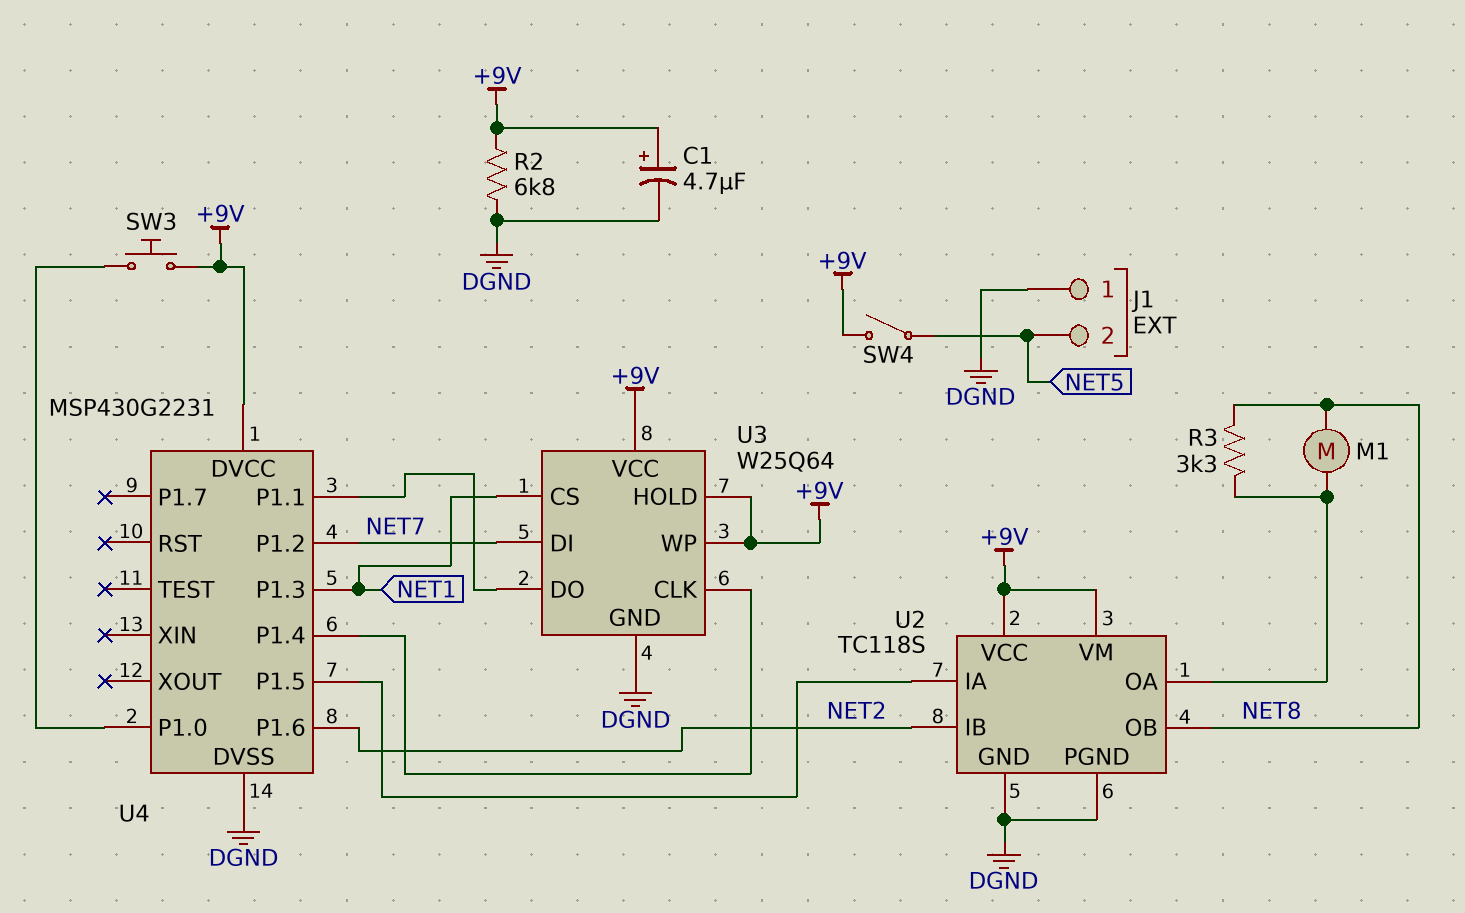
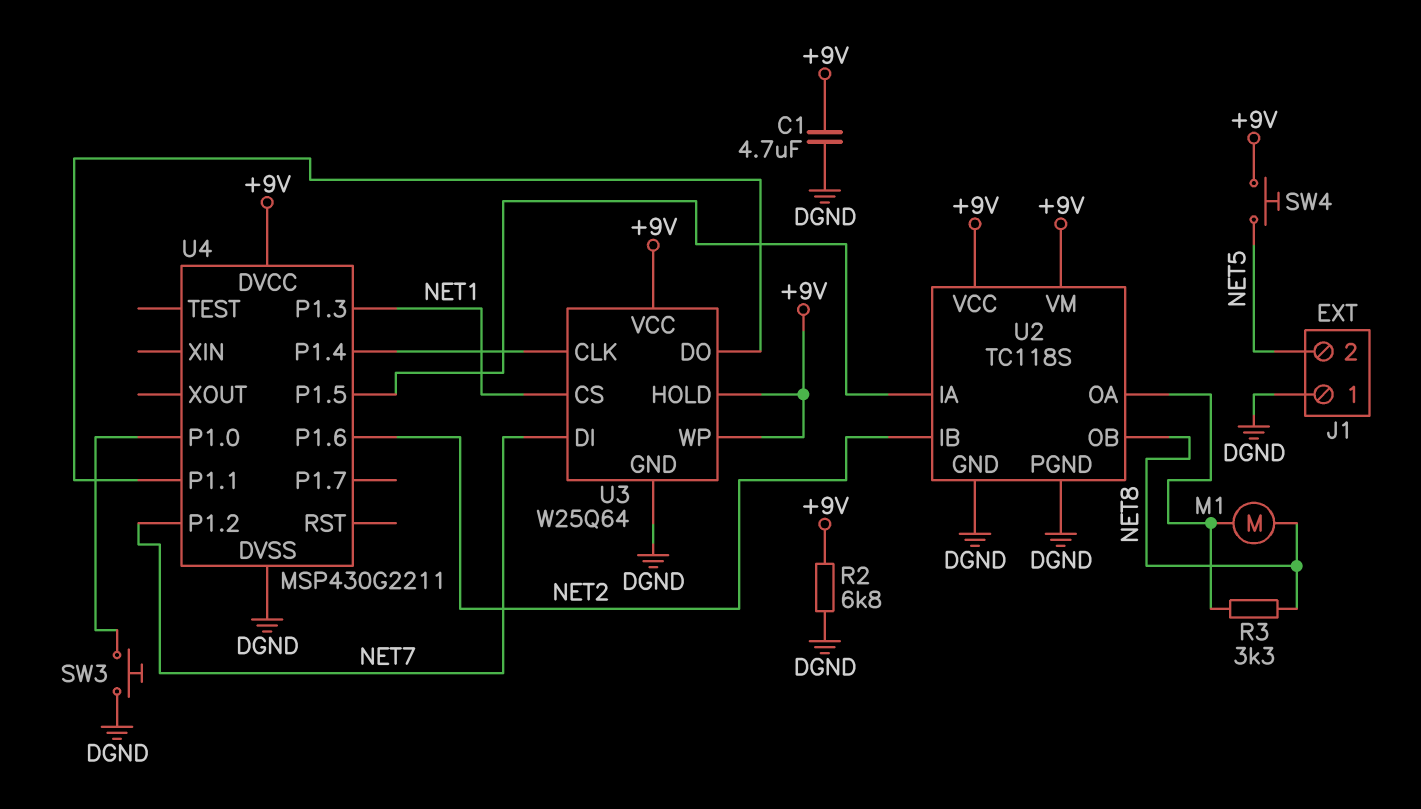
C1: 4.7uF (plus +9V, minus DGND) -> 4.7uF (+9V, DGND)
SW3: button (+9V, U4/P1.0) -> button (DGND, U4/P1.0)
SW4: switch (+9V, NET5) -> button (+9V, NET5)
U4: MSP430G2231 -> MSP430G2211

